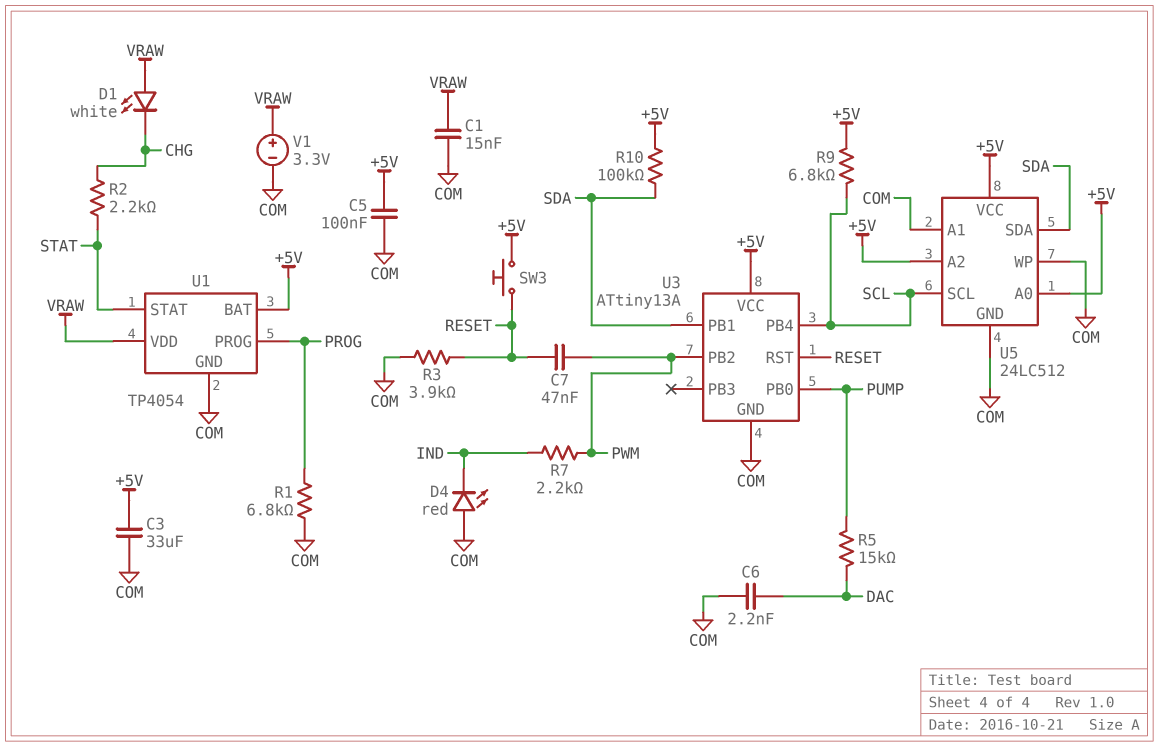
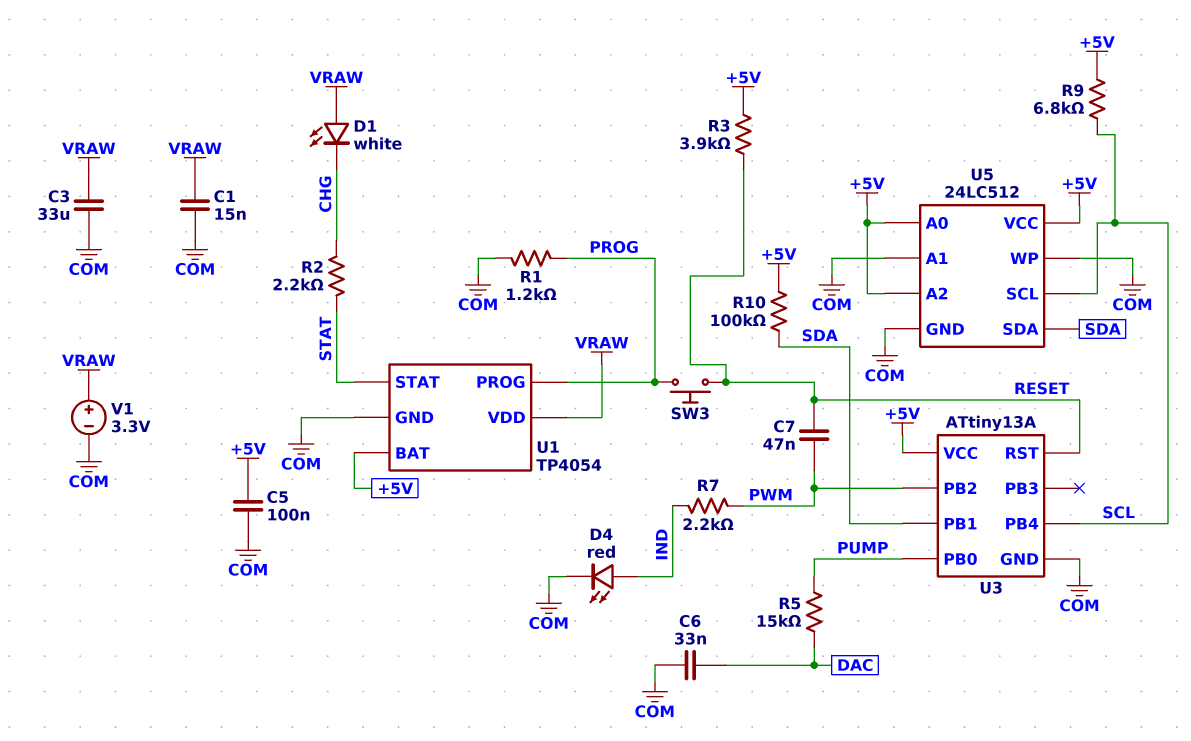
C3: 33uF (+5V, COM) -> 33uF (COM, VRAW)
C6: 2.2nF (COM, DAC) -> 33nF (COM, DAC)
D4: LED red (A COM, K IND) -> LED red (A IND, K COM)
R1: 6.8k (COM, PROG) -> 1.2k (COM, PROG)
R3: 3.9k (COM, RESET) -> 3.9k (+5V, RESET)
SW3: button (+5V, RESET) -> button (PROG, RESET)

